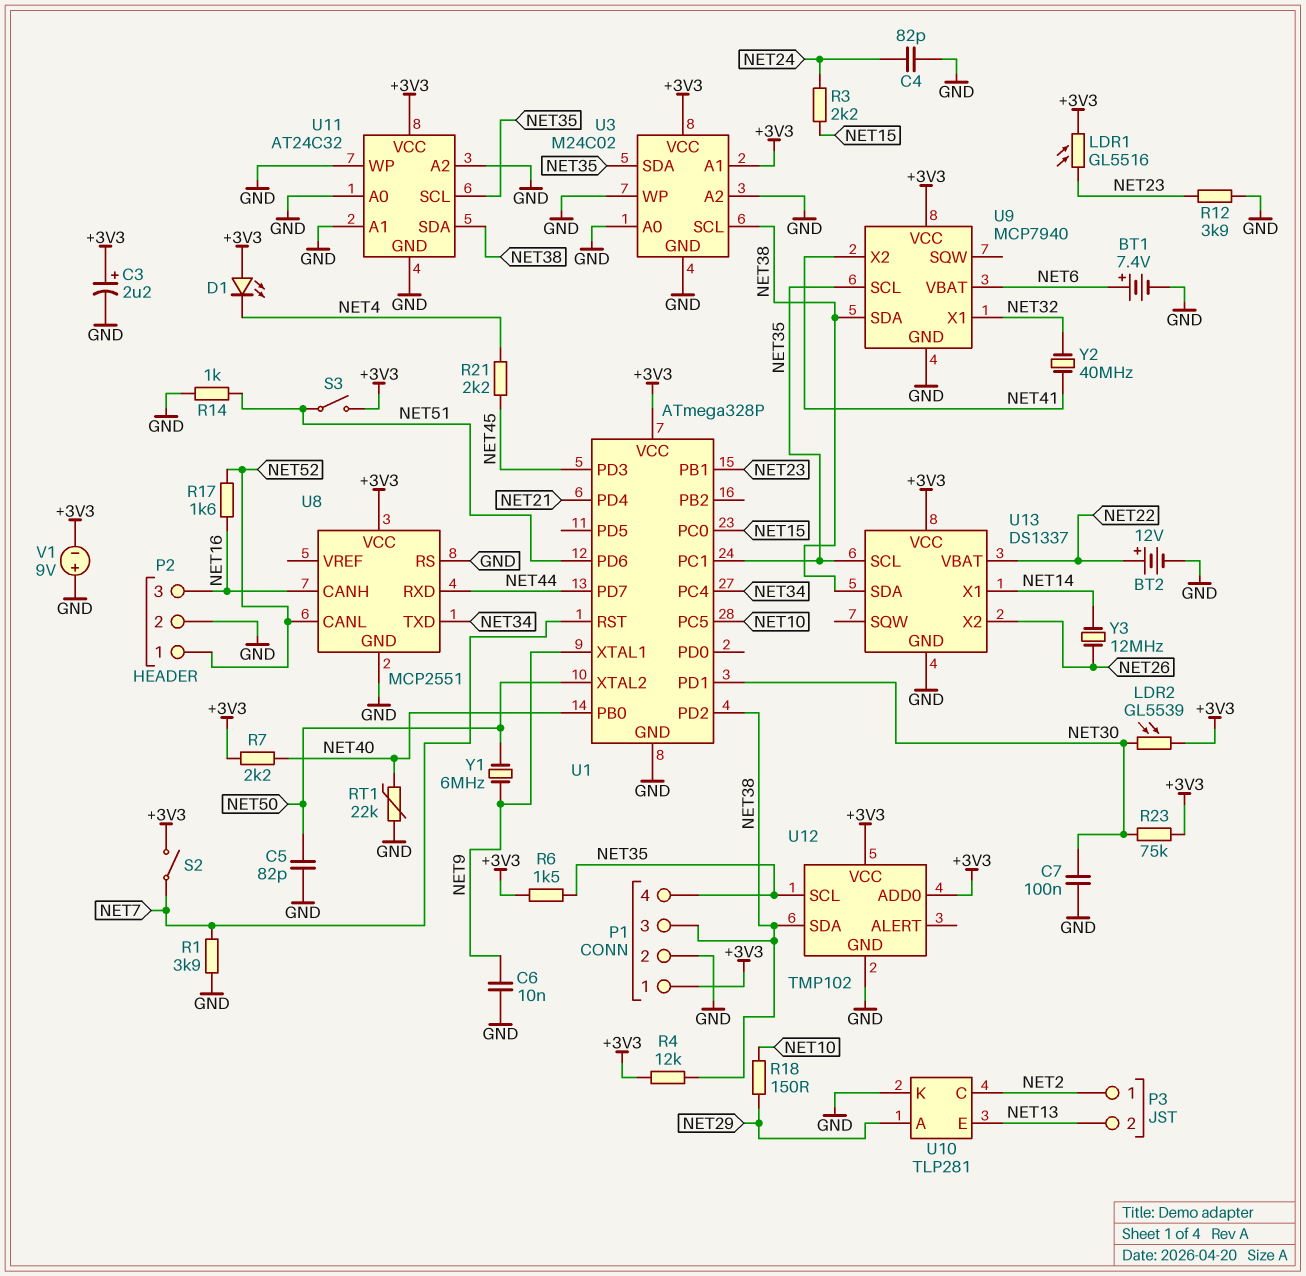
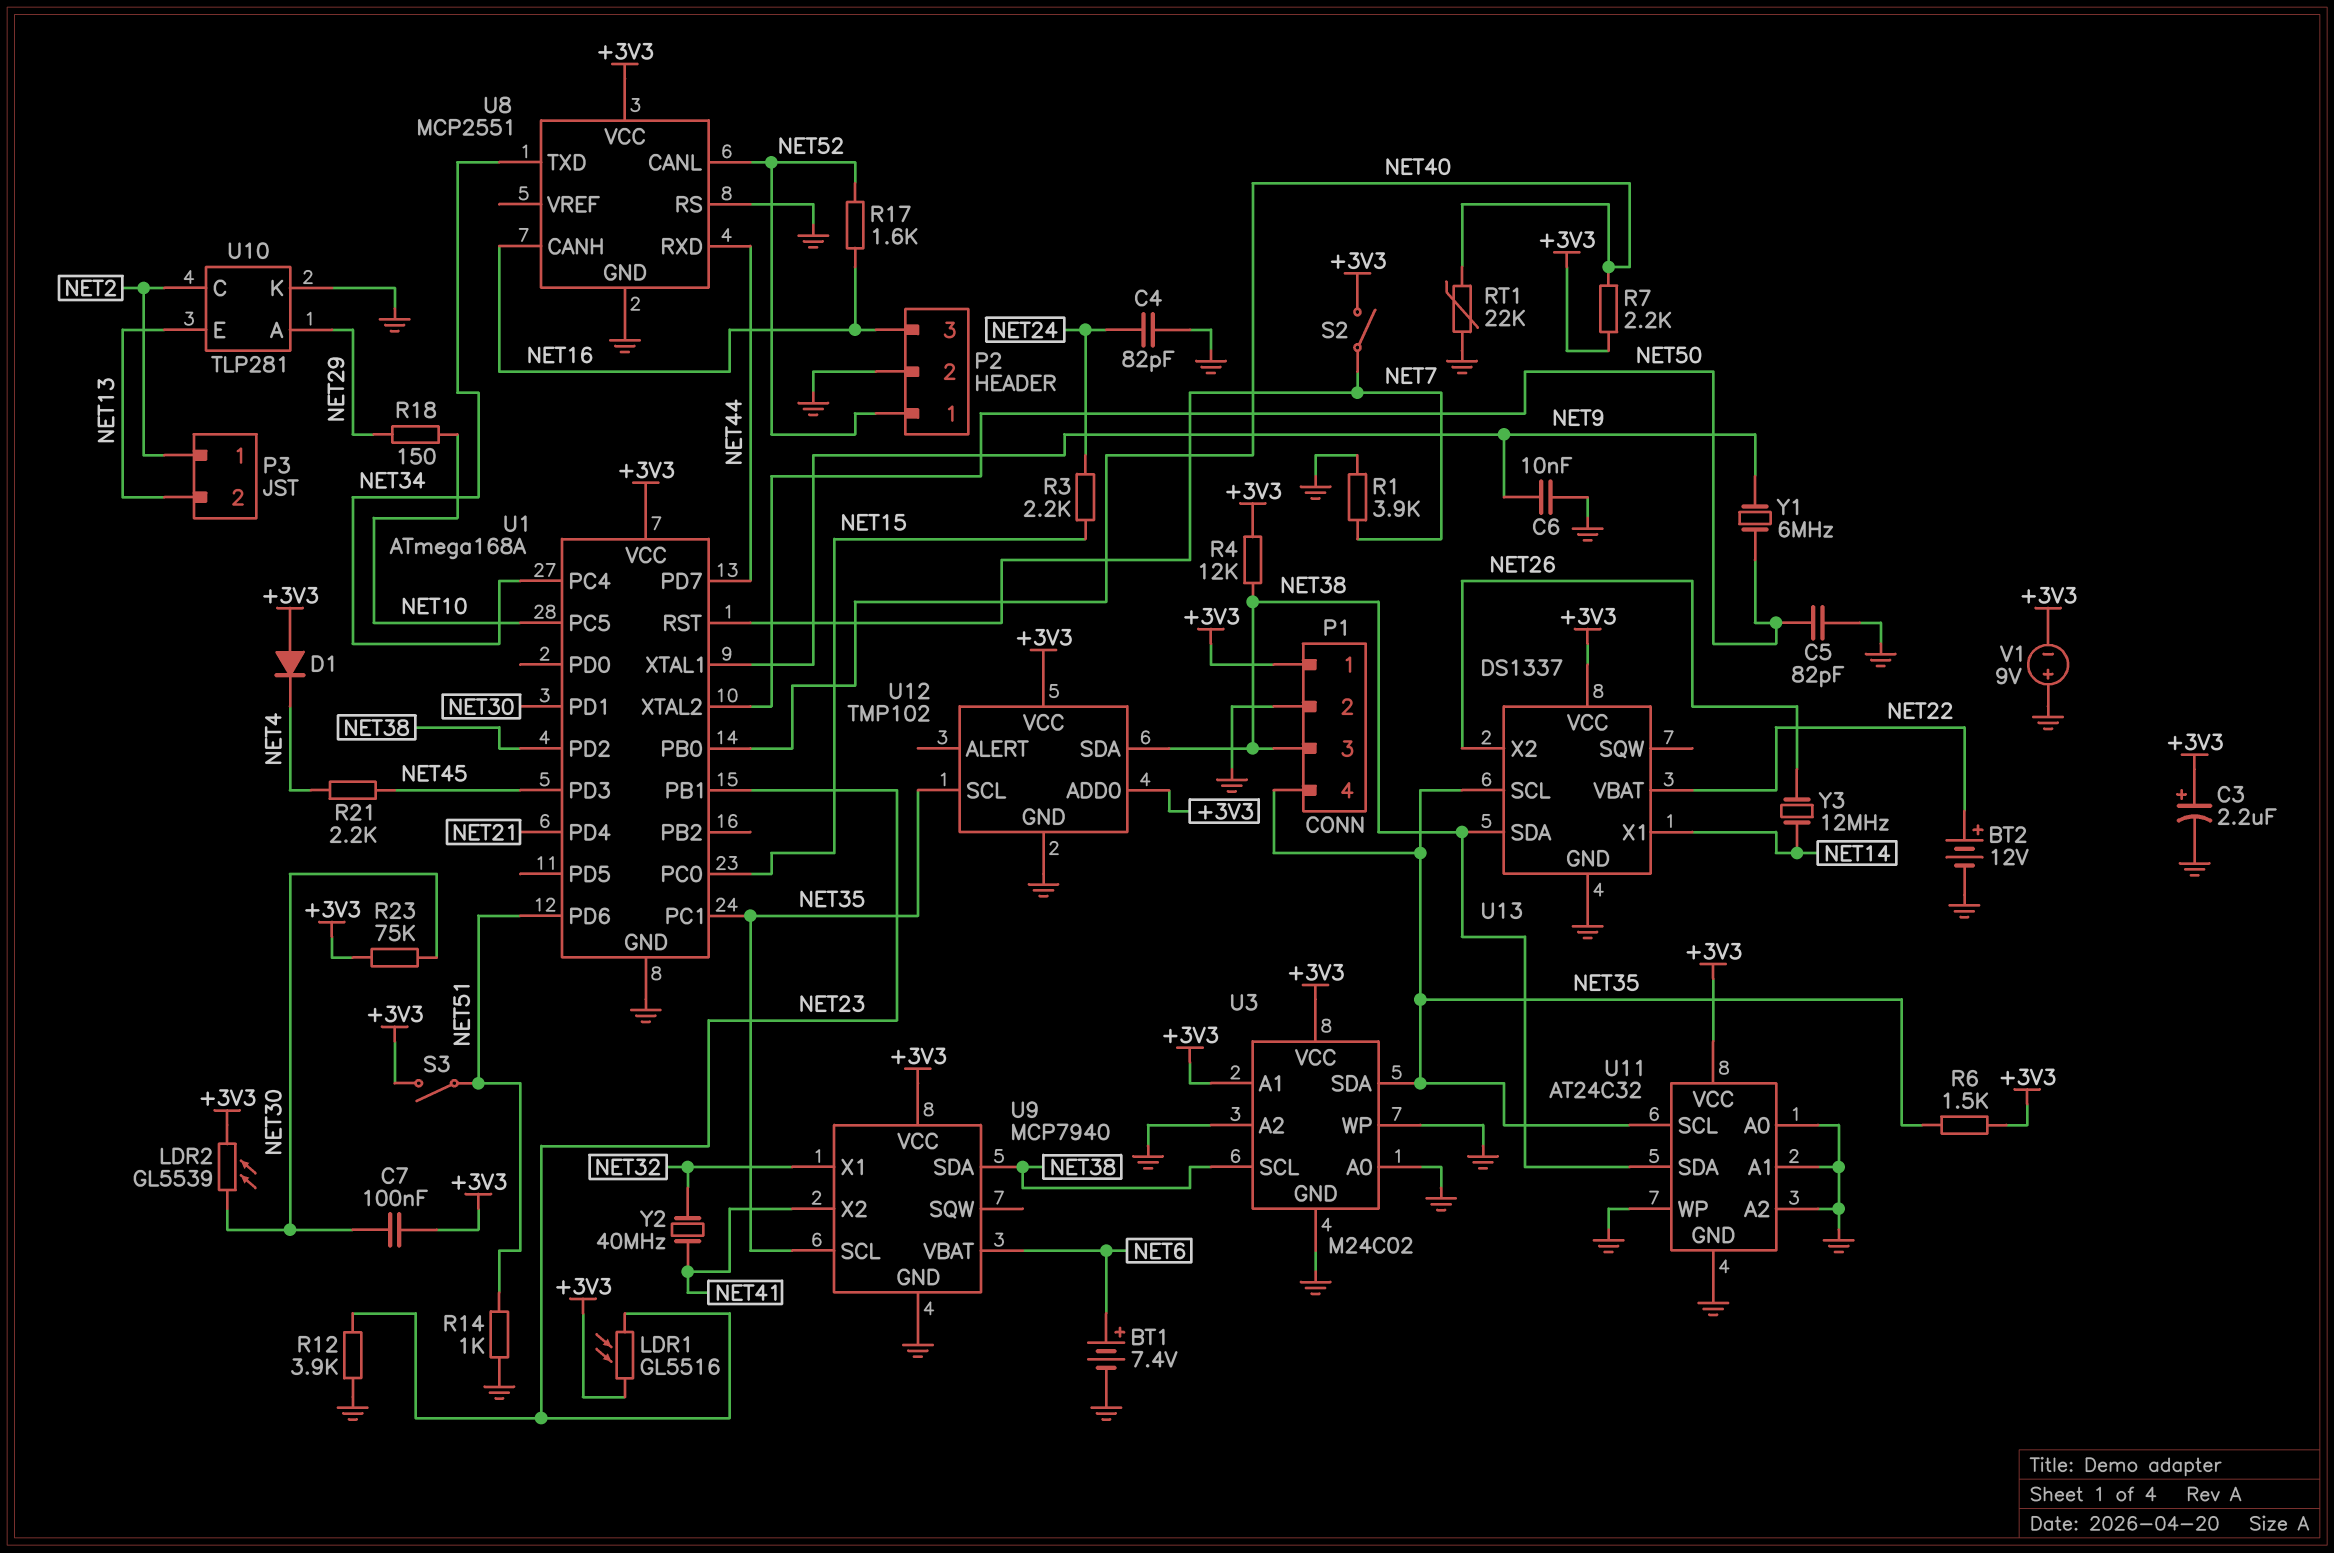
C7: 100nF (GND, NET30) -> 100nF (+3V3, NET30)
D1: LED (A +3V3, K NET4) -> diode (A +3V3, K NET4)
U1: ATmega328P -> ATmega168A

